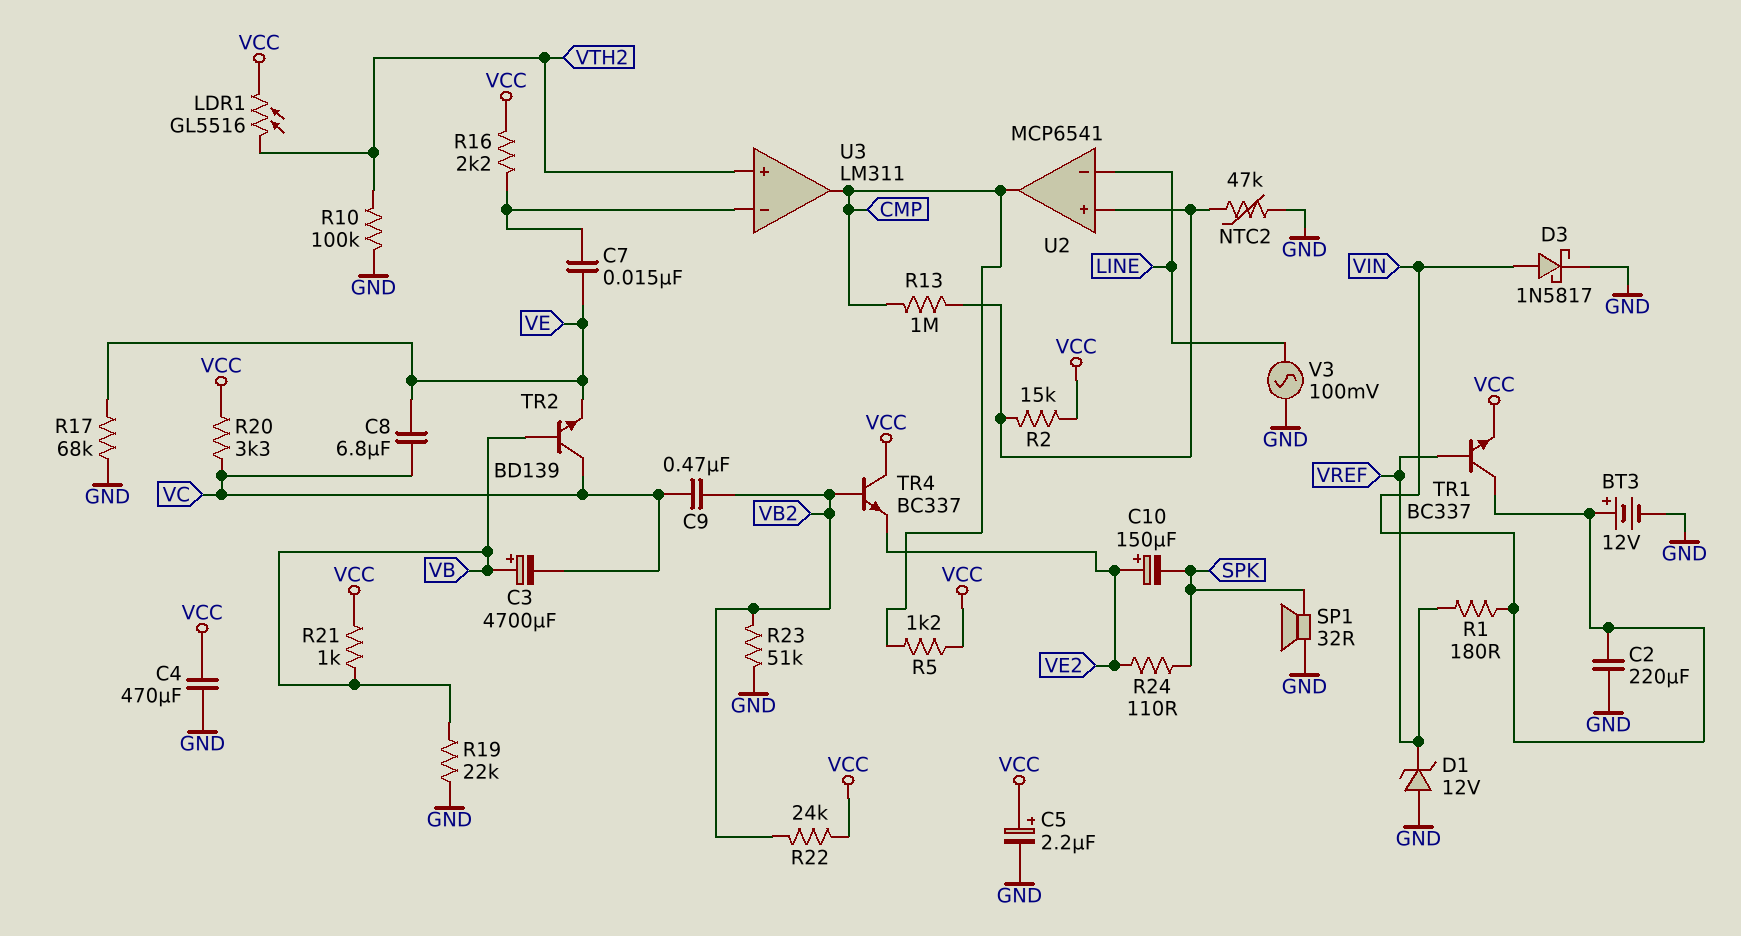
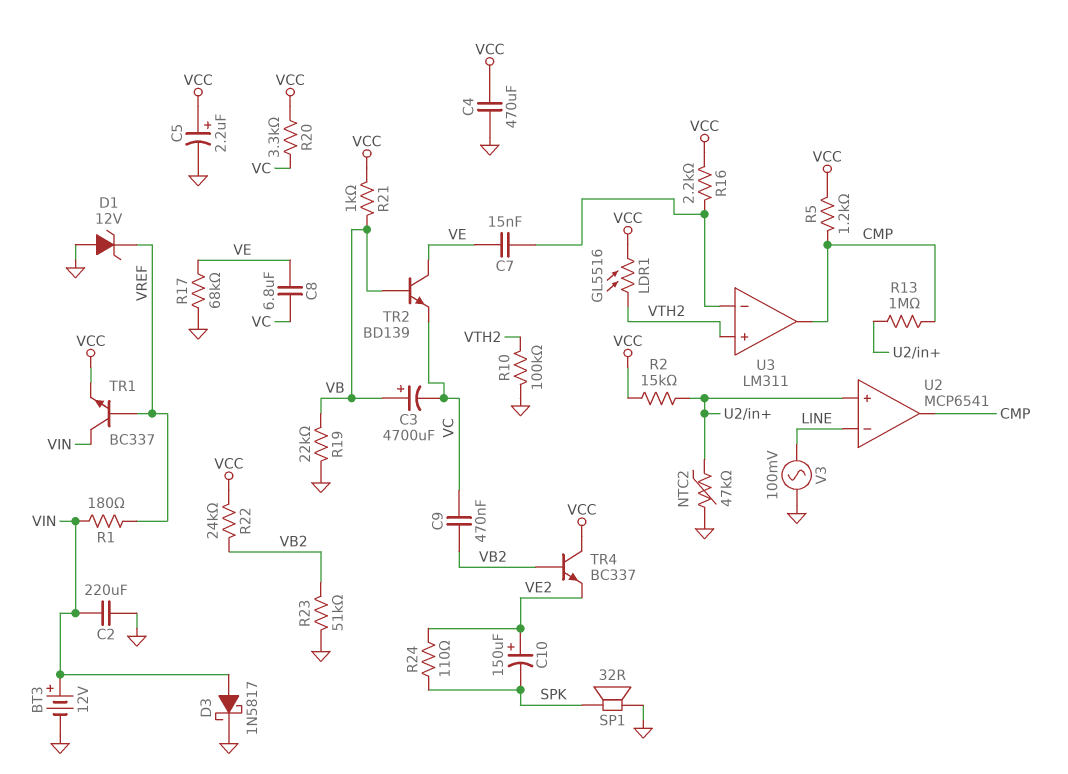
TR2: NPN BD139 (B VB, C VC, E VE) -> NPN BD139 (B VB, C VE, E VC)

